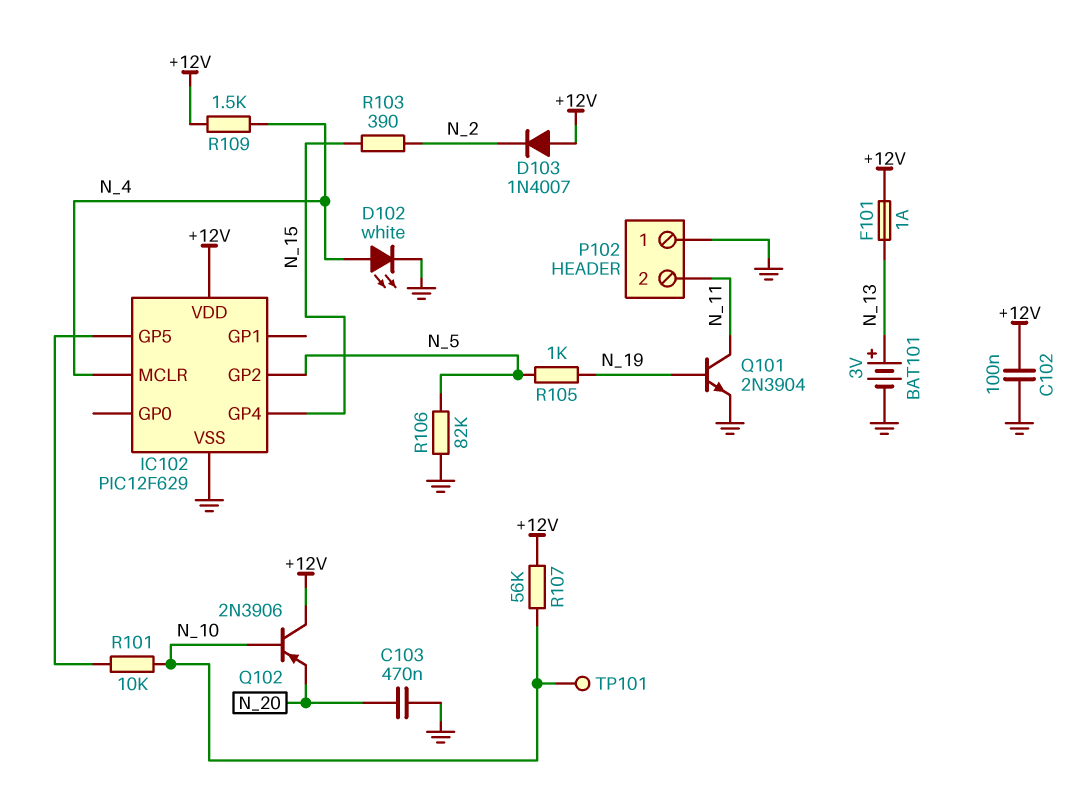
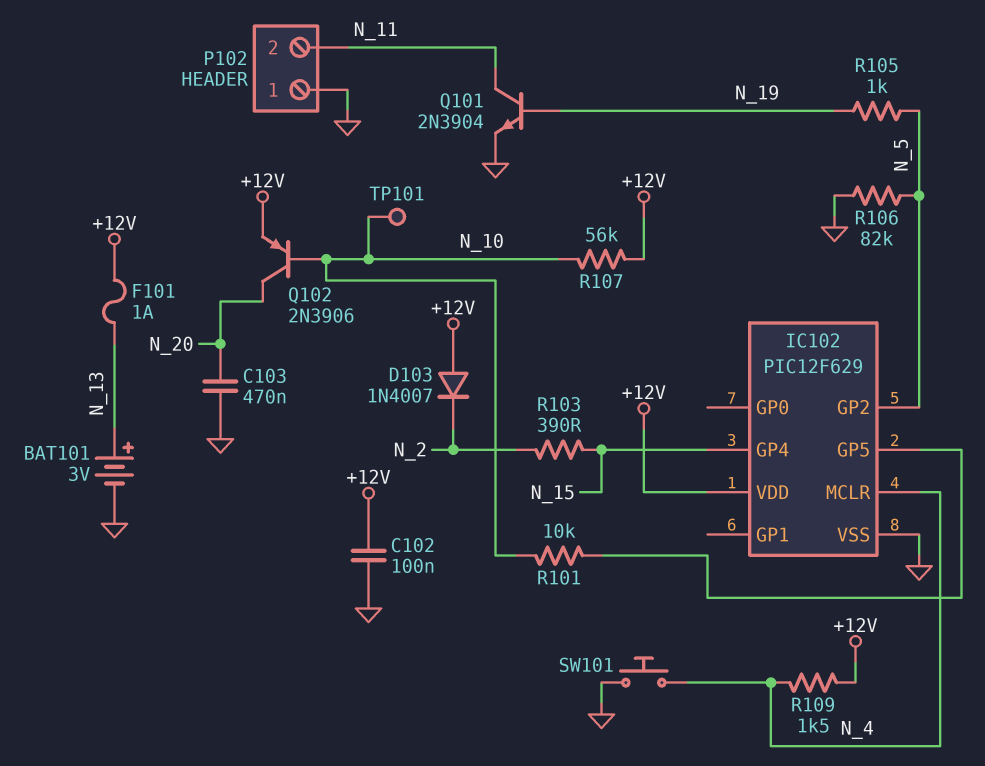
D102: LED white (A N_4, K GND) -> none
Q102: PNP 2N3906 (B N_10, C +12V, E N_20) -> PNP 2N3906 (B N_10, C N_20, E +12V)
SW101: none -> button (GND, N_4)

